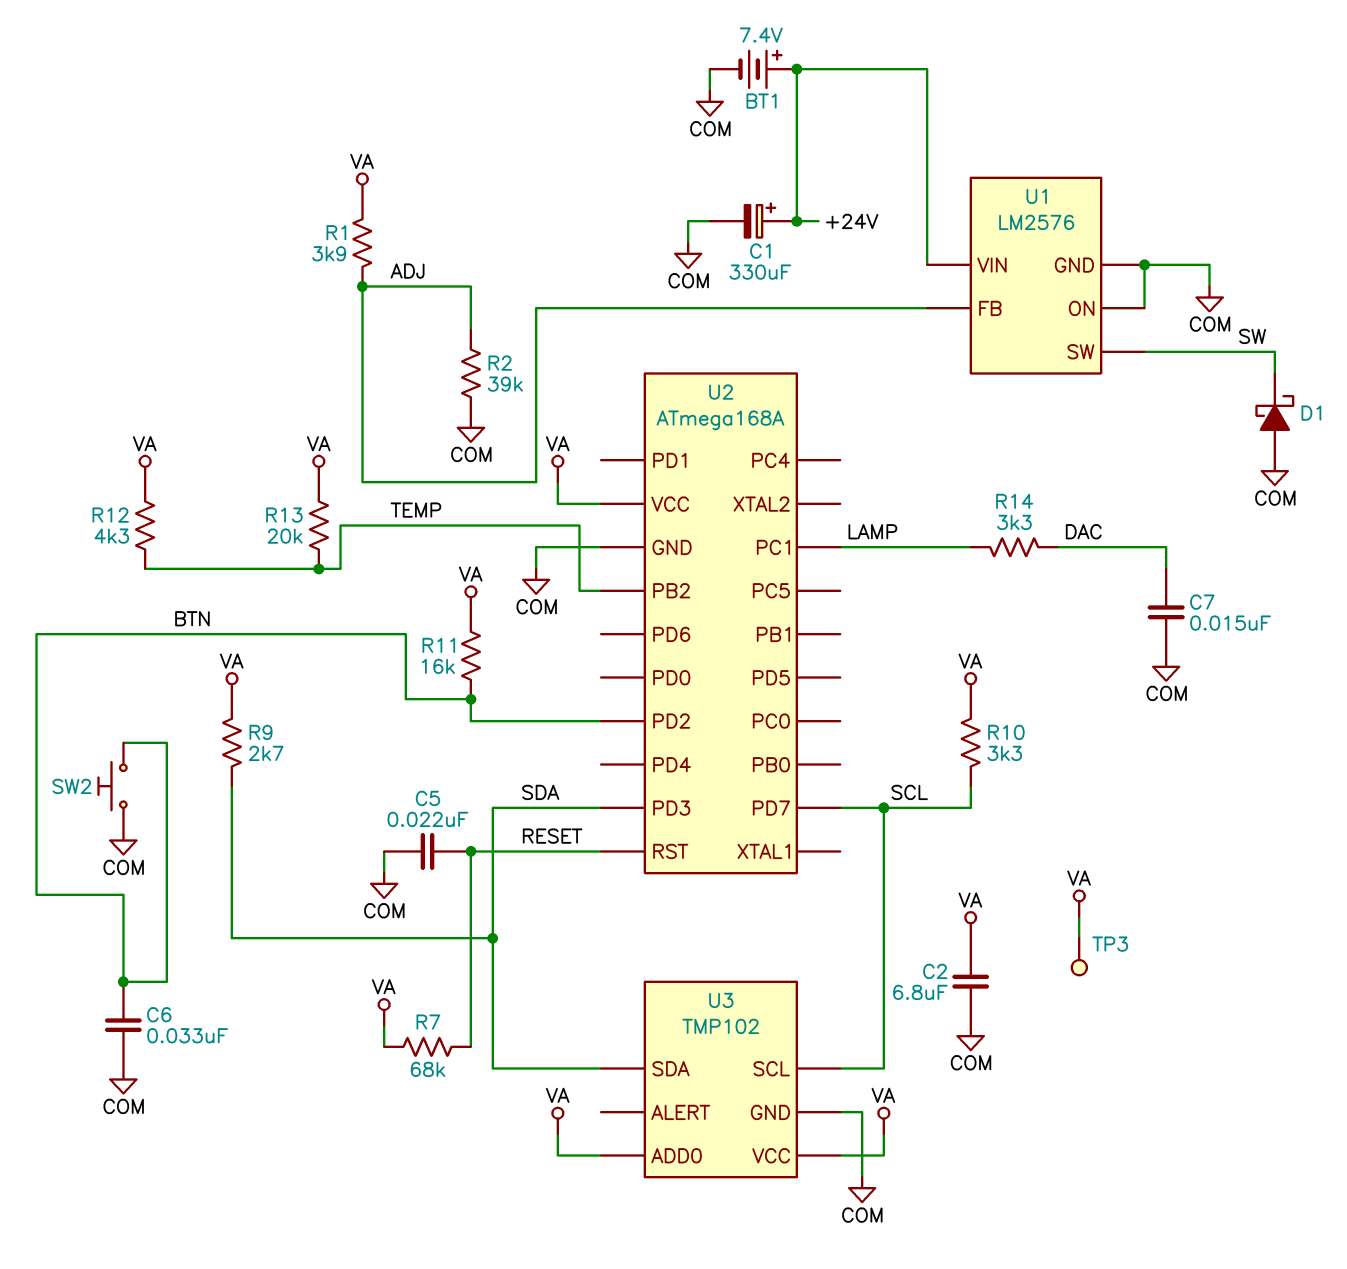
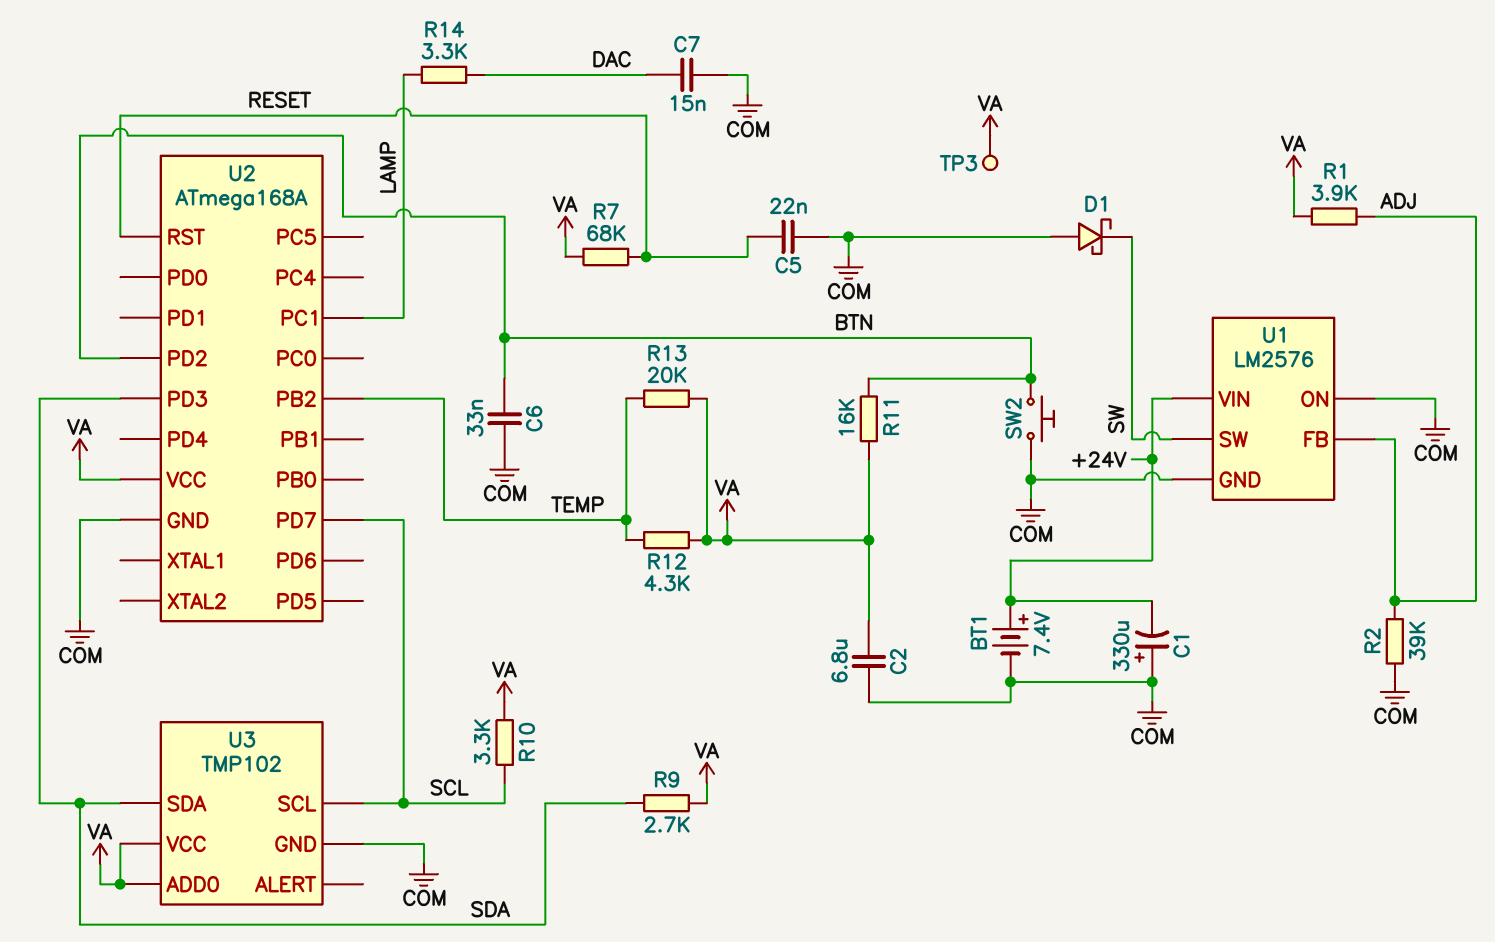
C1: 330uF (plus +24V, minus COM) -> 330uF (plus COM, minus +24V)

